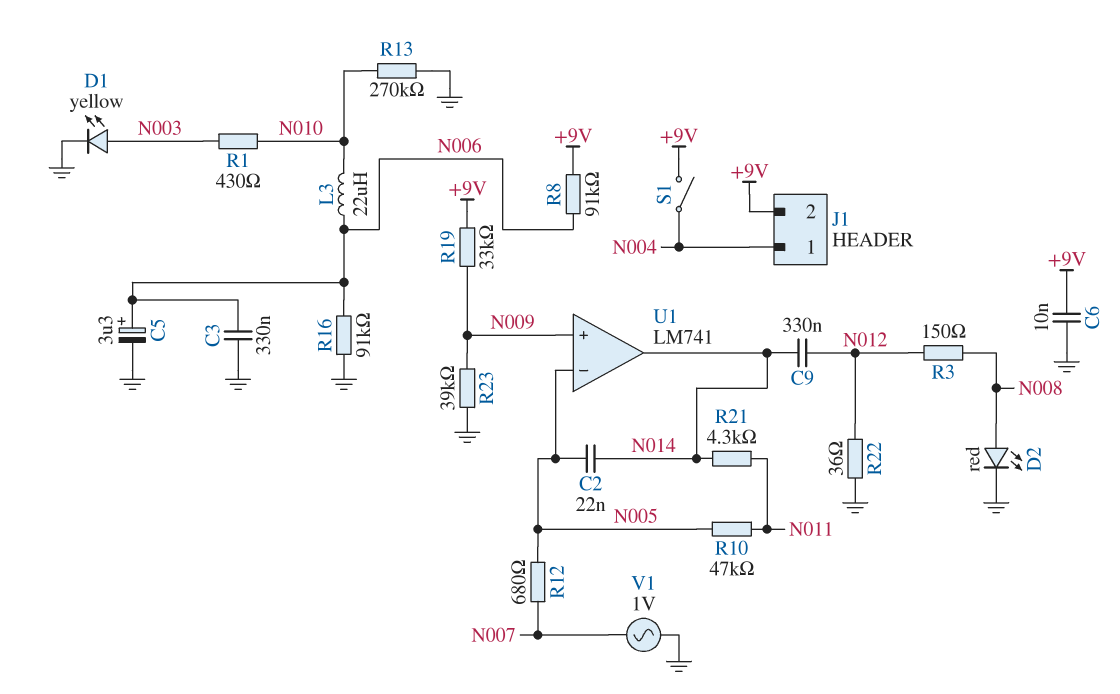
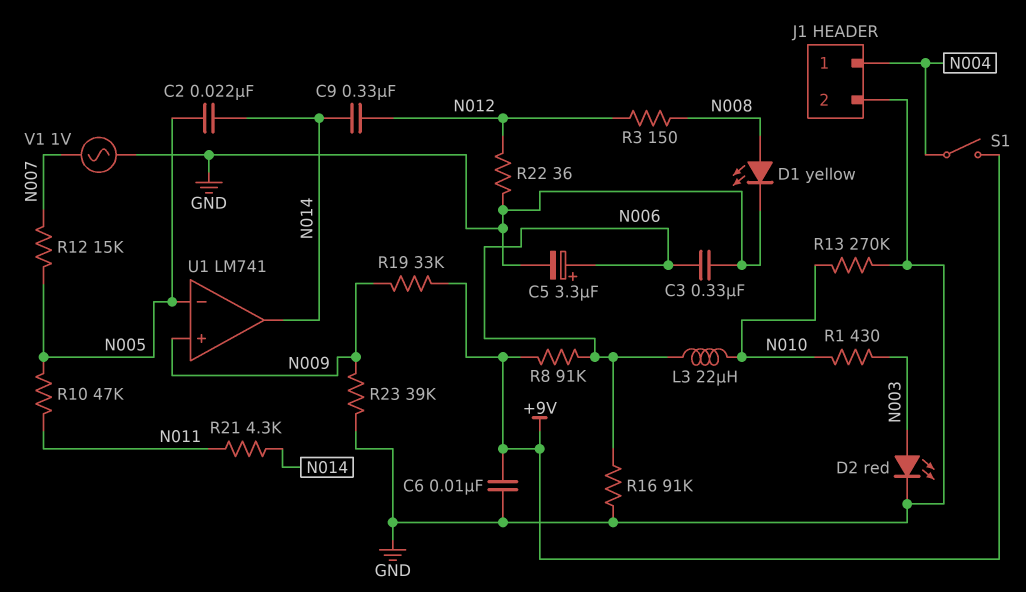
D1: LED yellow (A N003, K GND) -> LED yellow (A N008, K GND)
D2: LED red (A N008, K GND) -> LED red (A N003, K GND)
J1 pin 2: +9V -> GND
R12: 680 (N005, N007) -> 15k (N005, N007)

